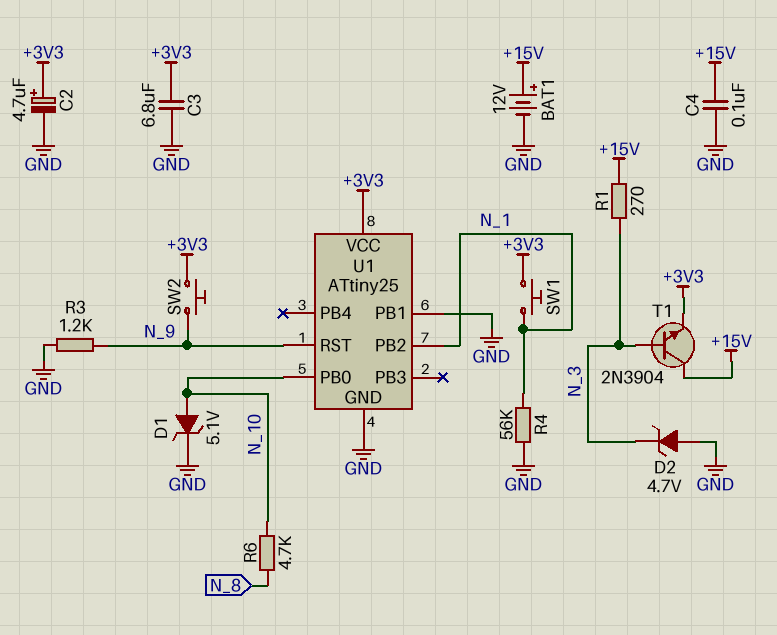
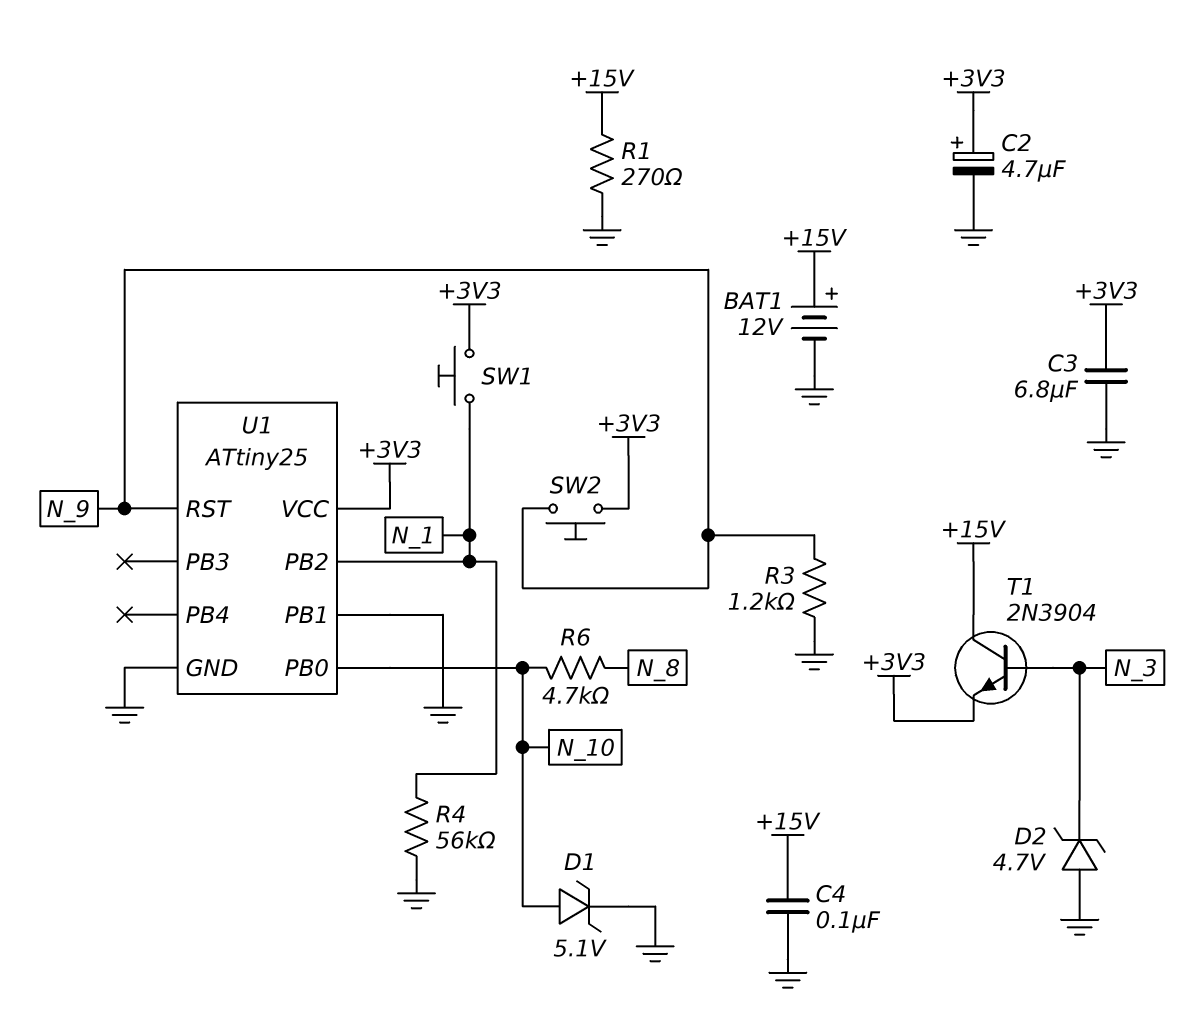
R1: 270 (+15V, N_3) -> 270 (+15V, GND)

